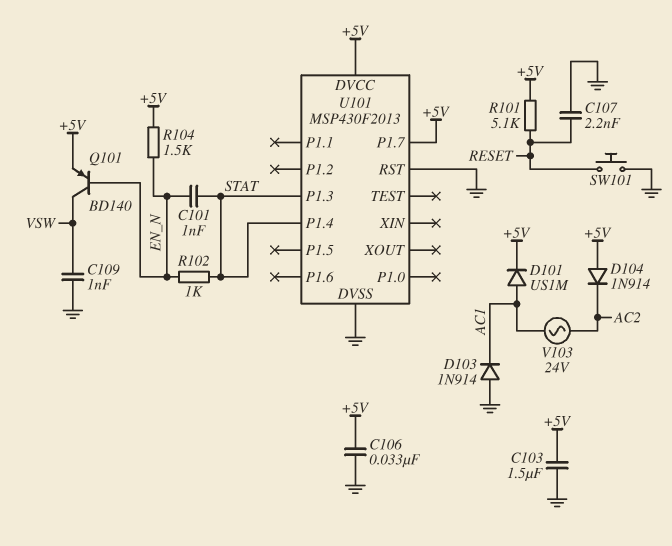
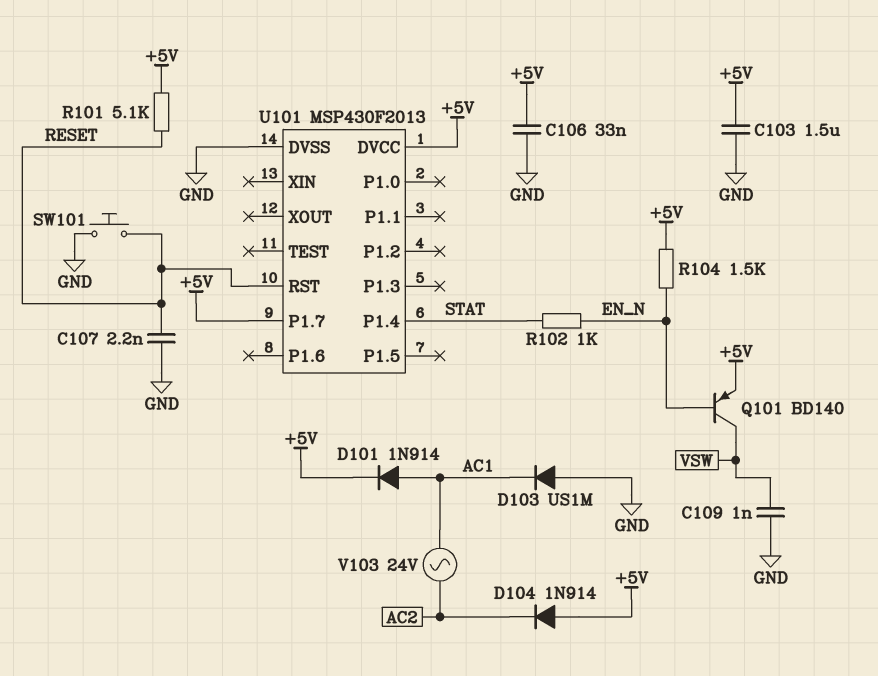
C101: 1nF (EN_N, STAT) -> none
D101: diode US1M (A AC1, K +5V) -> diode 1N914 (A AC1, K +5V)
D103: diode 1N914 (A GND, K AC1) -> diode US1M (A GND, K AC1)
U101 pin P1.3: STAT -> none
U101 pin RST: GND -> RESET

